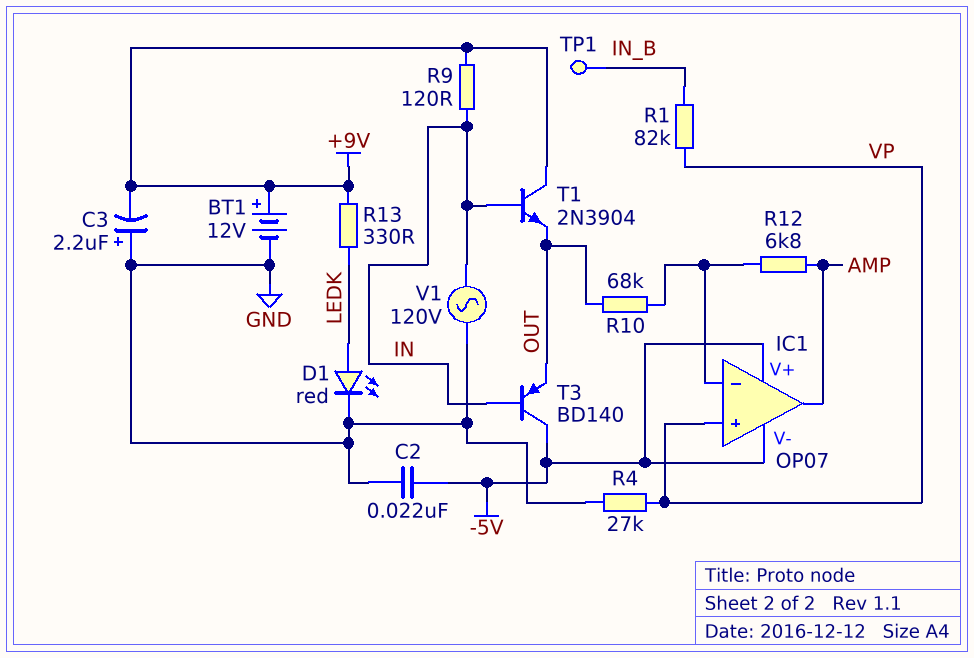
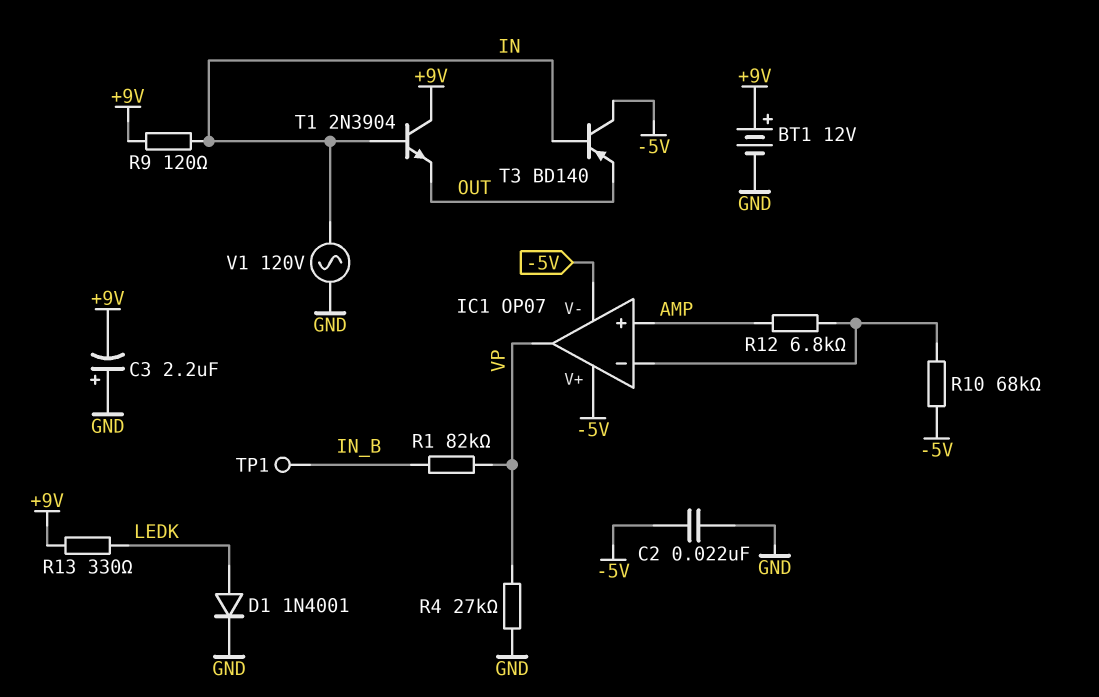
D1: LED red (A LEDK, K GND) -> diode 1N4001 (A LEDK, K GND)
IC1 pin in+: VP -> AMP
IC1 pin out: AMP -> VP
R10: 68k (IC1/in-, OUT) -> 68k (-5V, IC1/in-)

